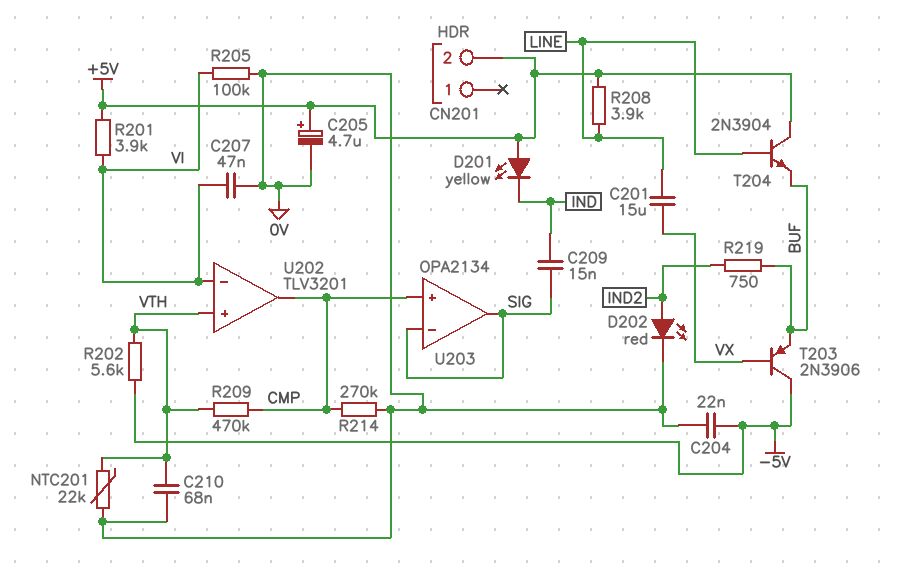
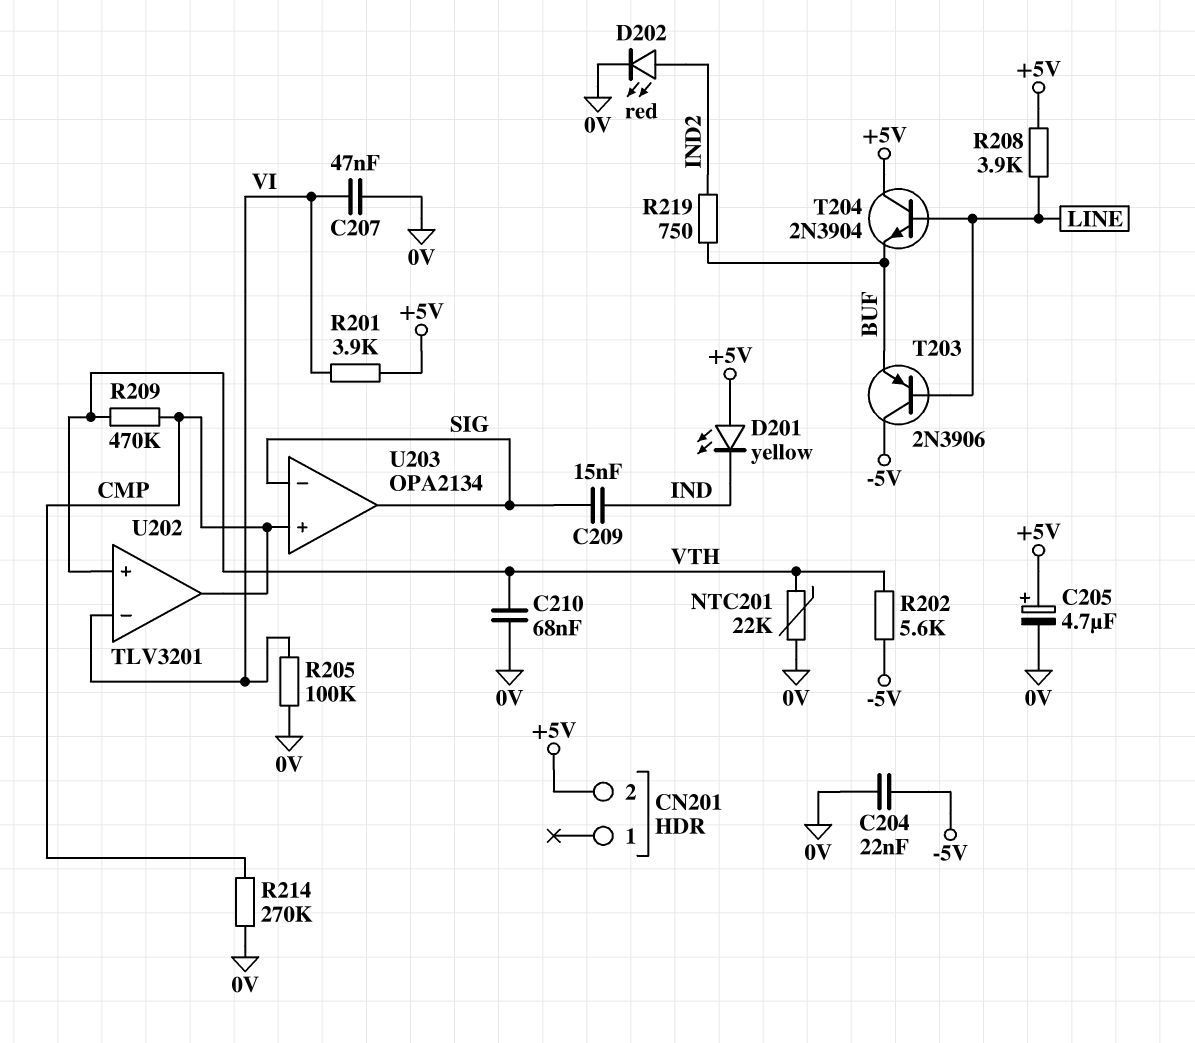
C201: 15uF (LINE, VX) -> none
T203: PNP 2N3906 (B VX, C -5V, E BUF) -> PNP 2N3906 (B LINE, C -5V, E BUF)

